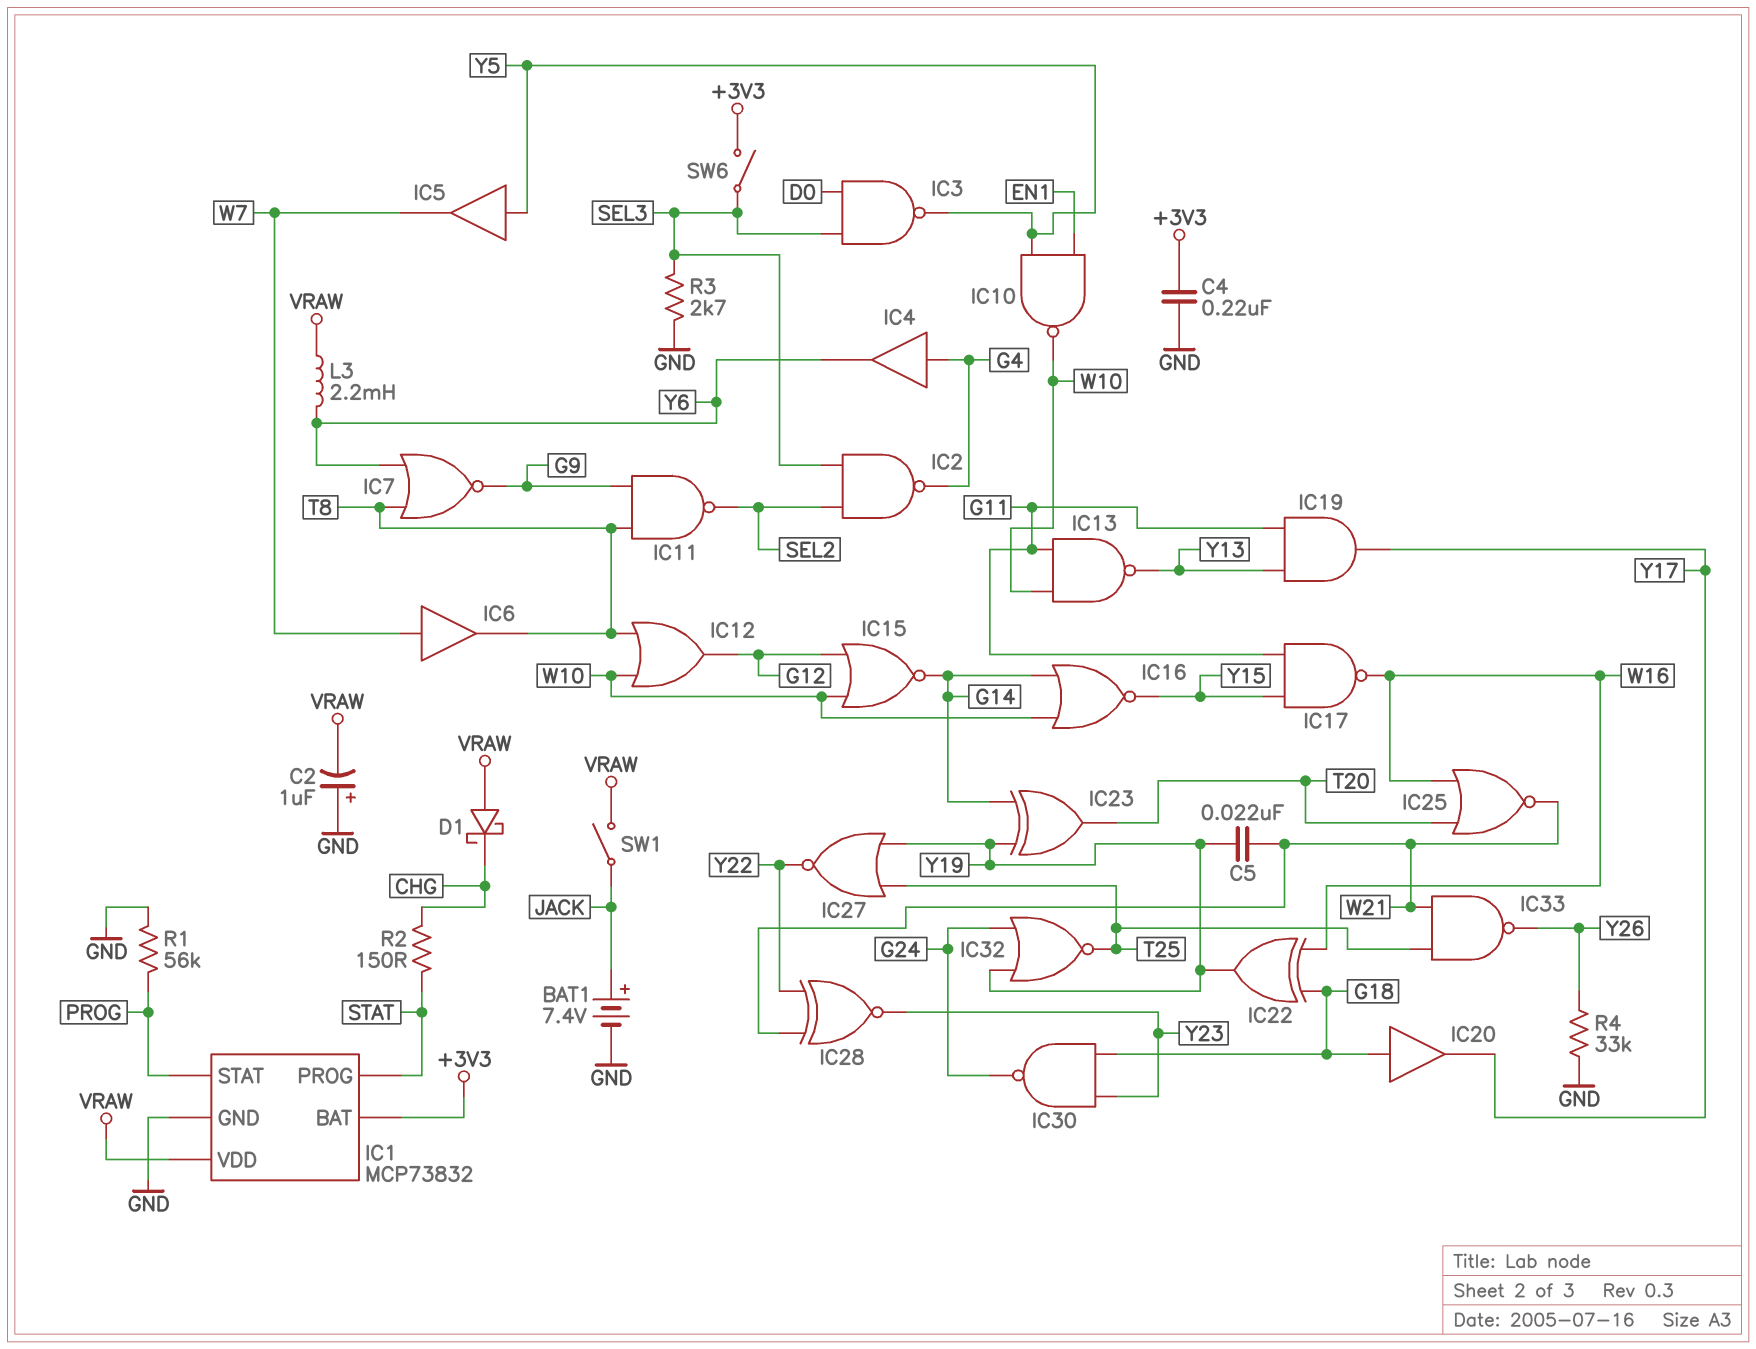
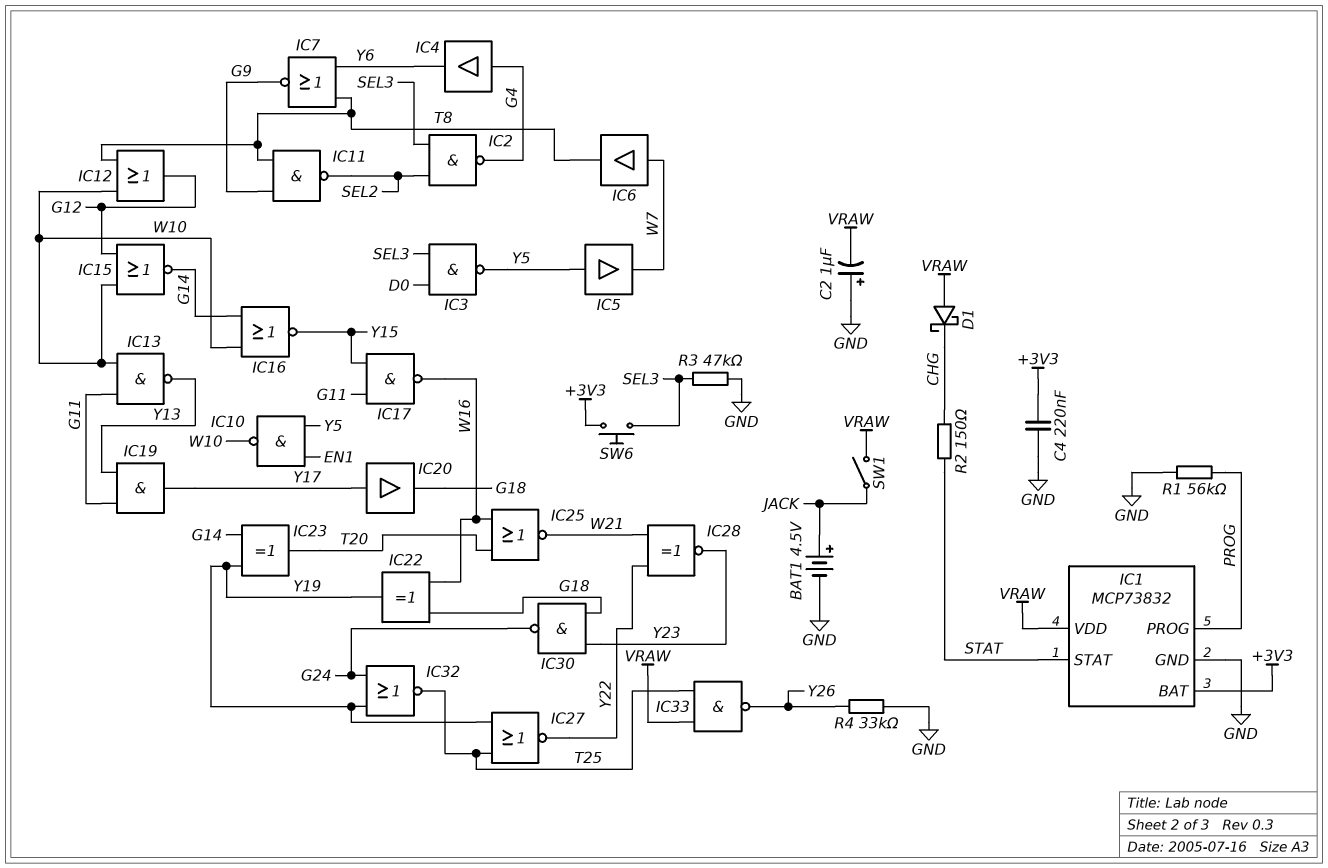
BAT1: 7.4V (plus JACK, minus GND) -> 4.5V (plus JACK, minus GND)
C5: 22nF (W21, Y19) -> none
IC1 pin PROG: STAT -> PROG
IC1 pin STAT: PROG -> STAT
IC20: buffer (in G18, out Y17) -> buffer (in Y17, out G18)
IC33: NAND (in T25, in W21, out Y26) -> NAND (in T25, in VRAW, out Y26)
L3: 2.2mH (VRAW, Y6) -> none
R3: 2.7k (GND, SEL3) -> 47k (GND, SEL3)
SW6: switch (+3V3, SEL3) -> button (+3V3, SEL3)

